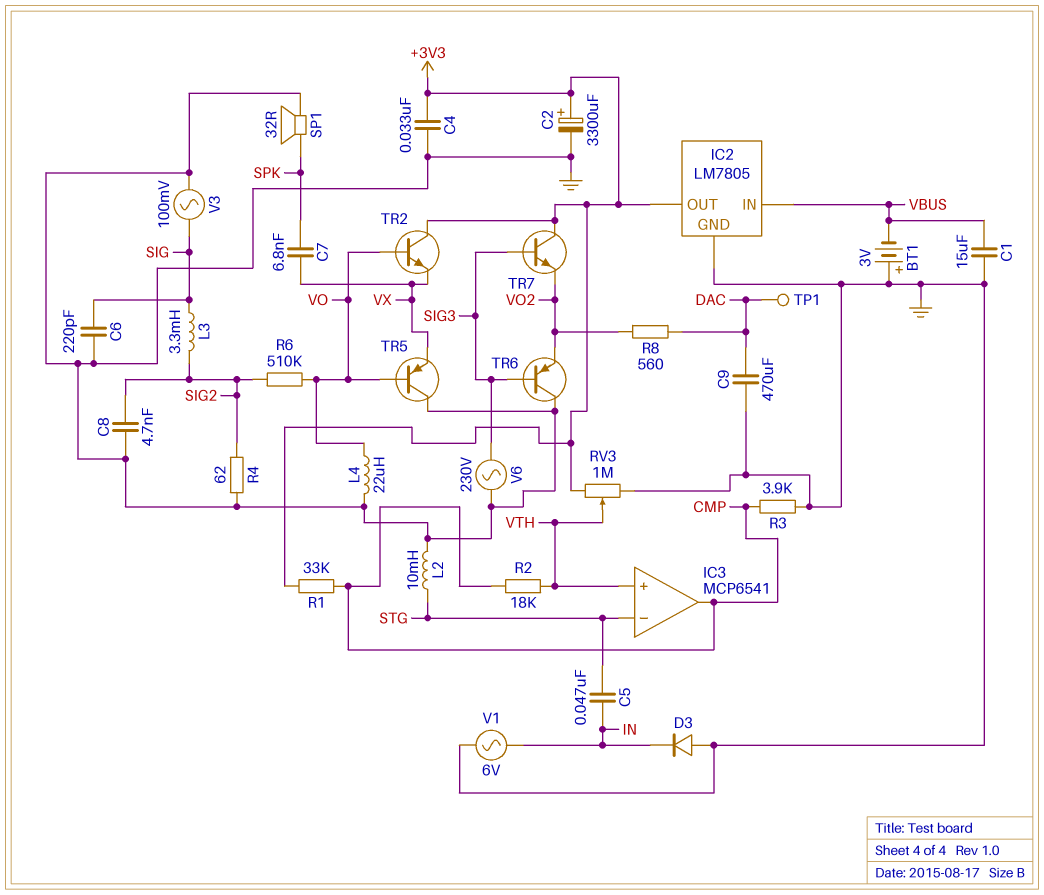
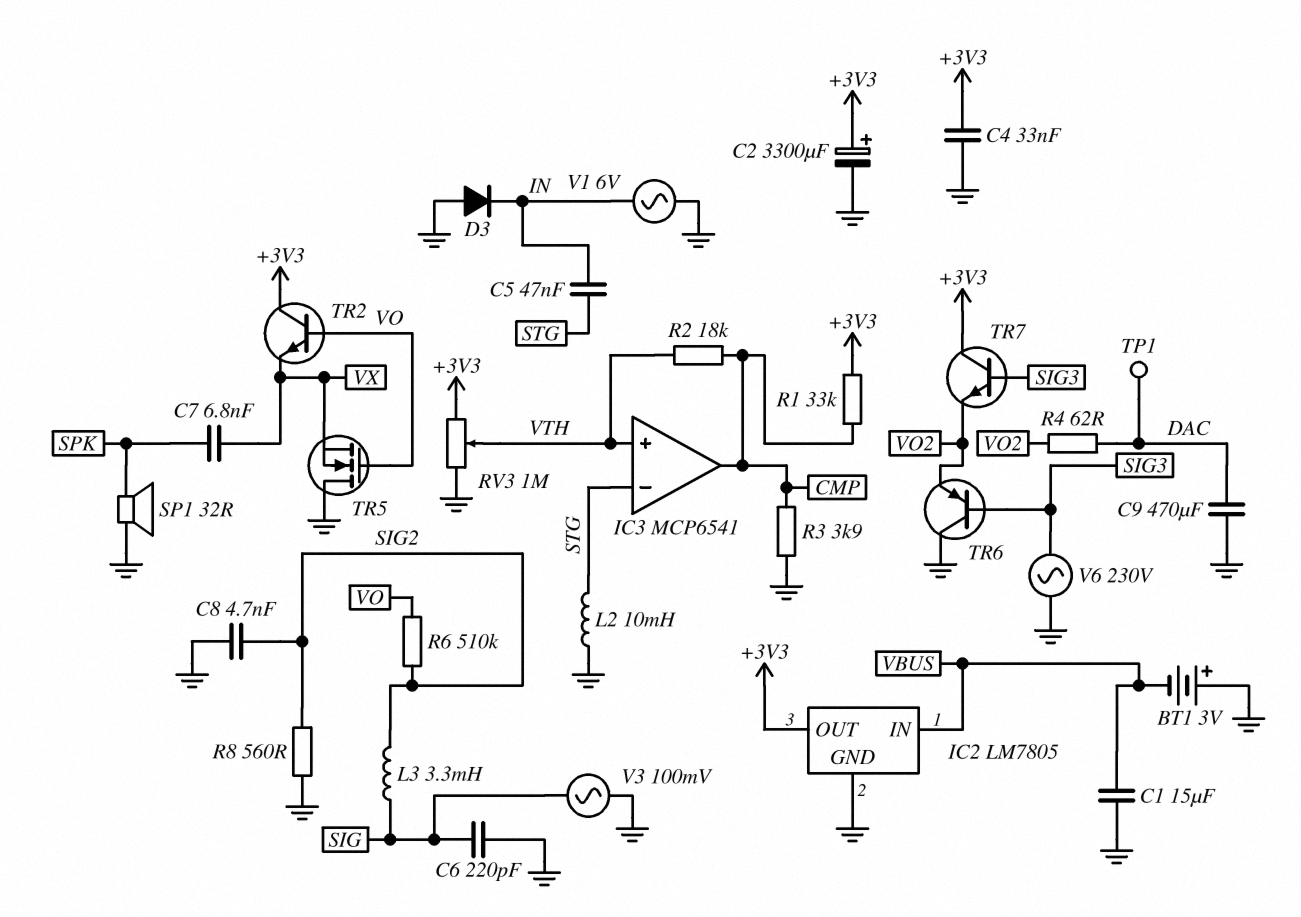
L4: 22uH (GND, VO) -> none
R4: 62 (GND, SIG2) -> 62 (DAC, VO2)
R8: 560 (DAC, VO2) -> 560 (GND, SIG2)
TR5: PNP (B VO, C GND, E VX) -> NMOS (G VO, D GND, S VX)

